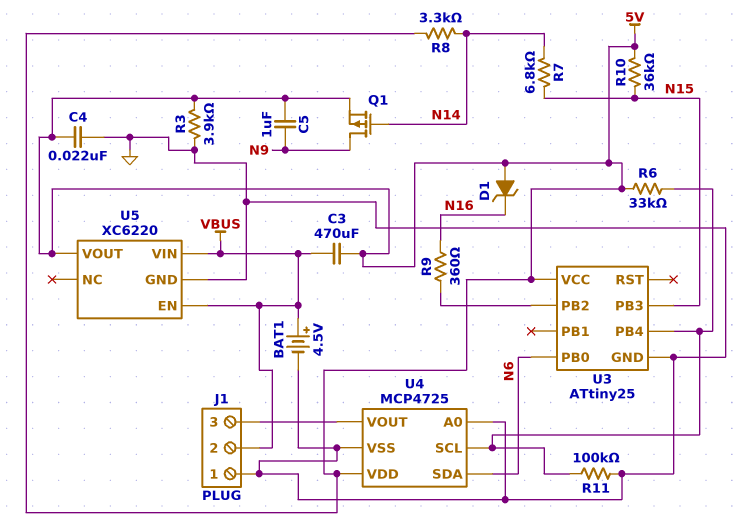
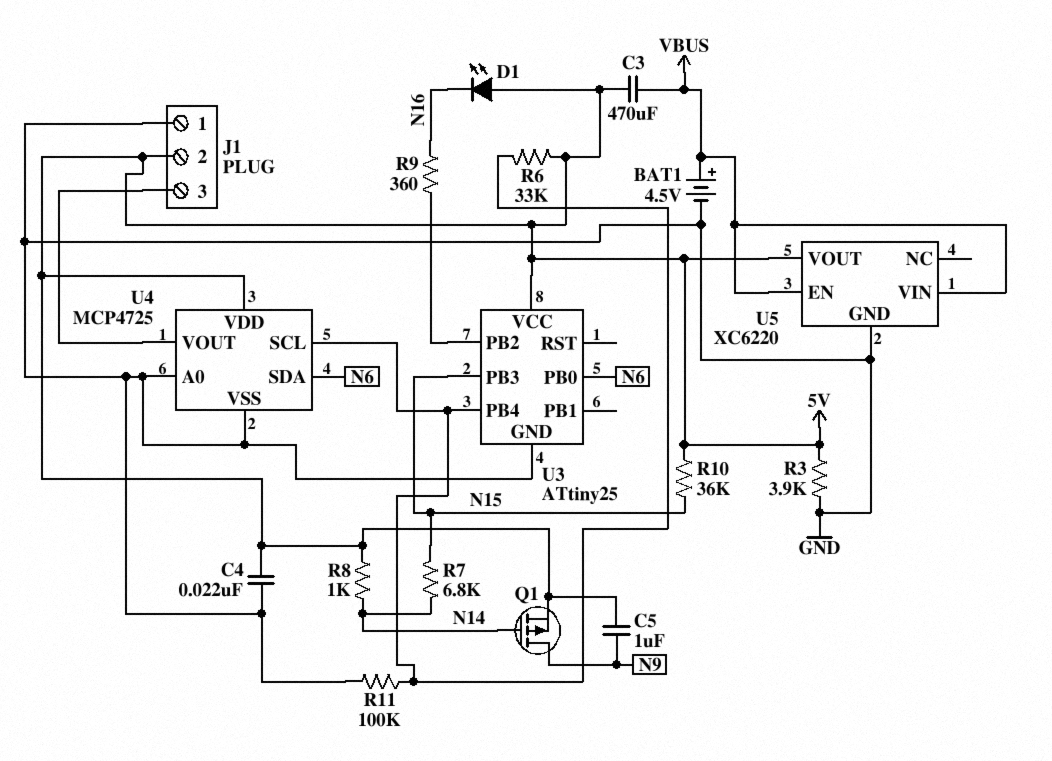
D1: zener (A 5V, K N16) -> LED (A 5V, K N16)
J1 pin 2: VBUS -> 5V
R8: 3.3k (5V, N14) -> 1k (5V, N14)

